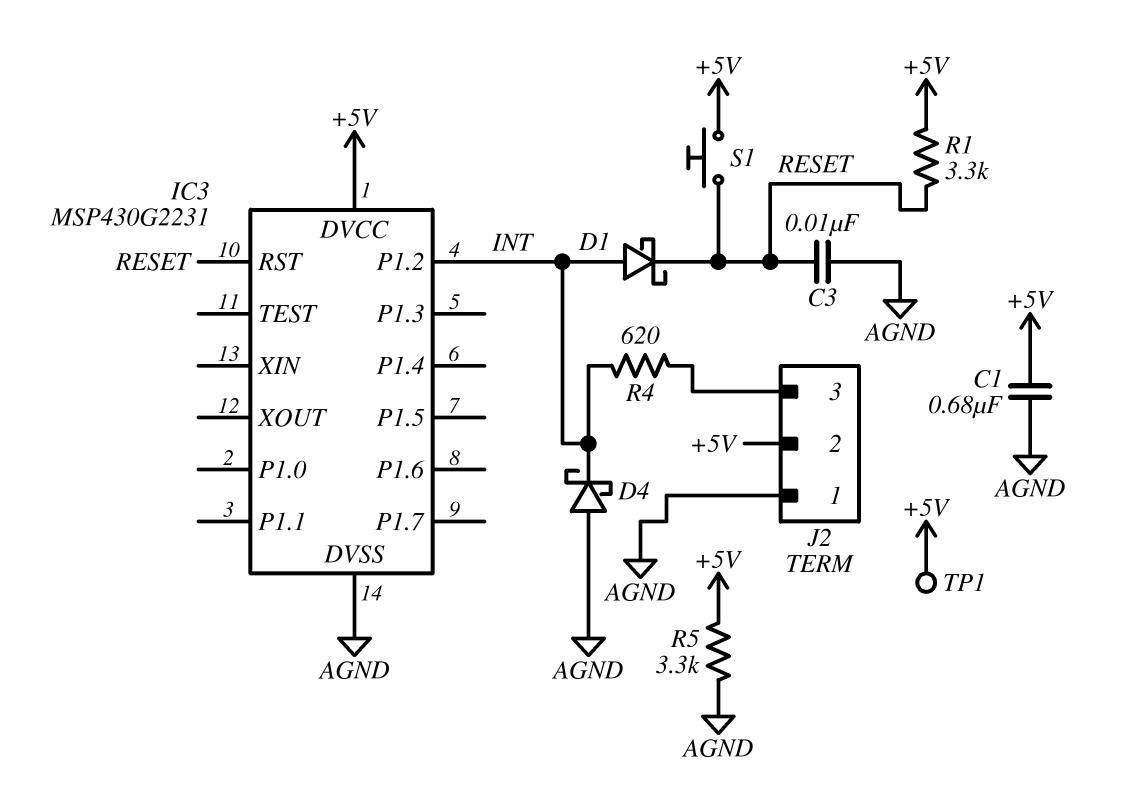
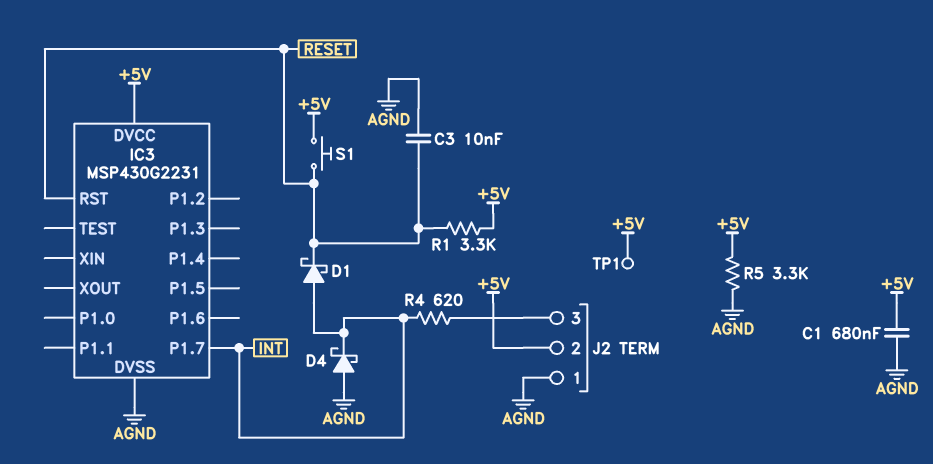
IC3 pin P1.2: INT -> none
IC3 pin P1.7: none -> INT

